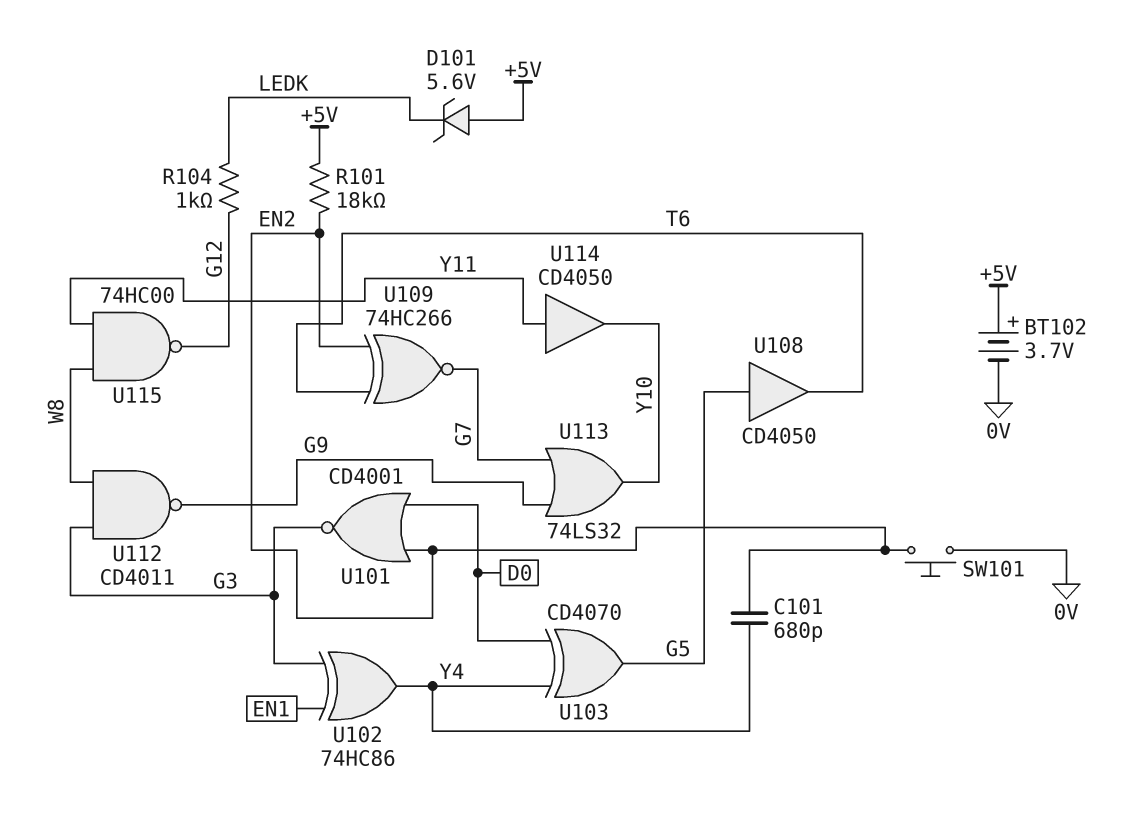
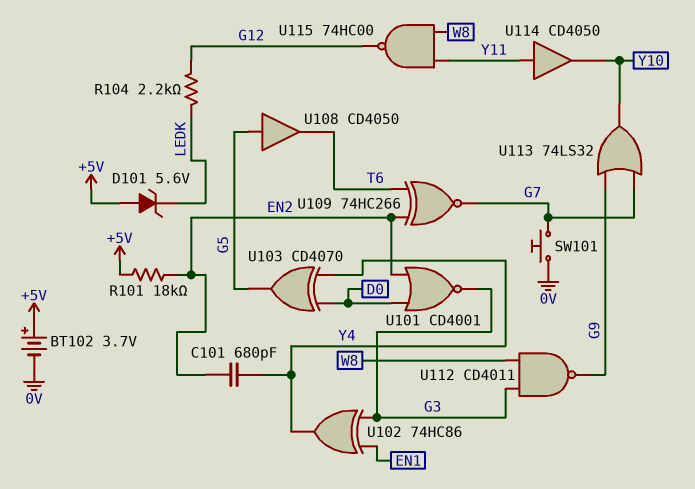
R104: 1k (G12, LEDK) -> 2.2k (G12, LEDK)
SW101: button (0V, EN2) -> button (0V, G7)

